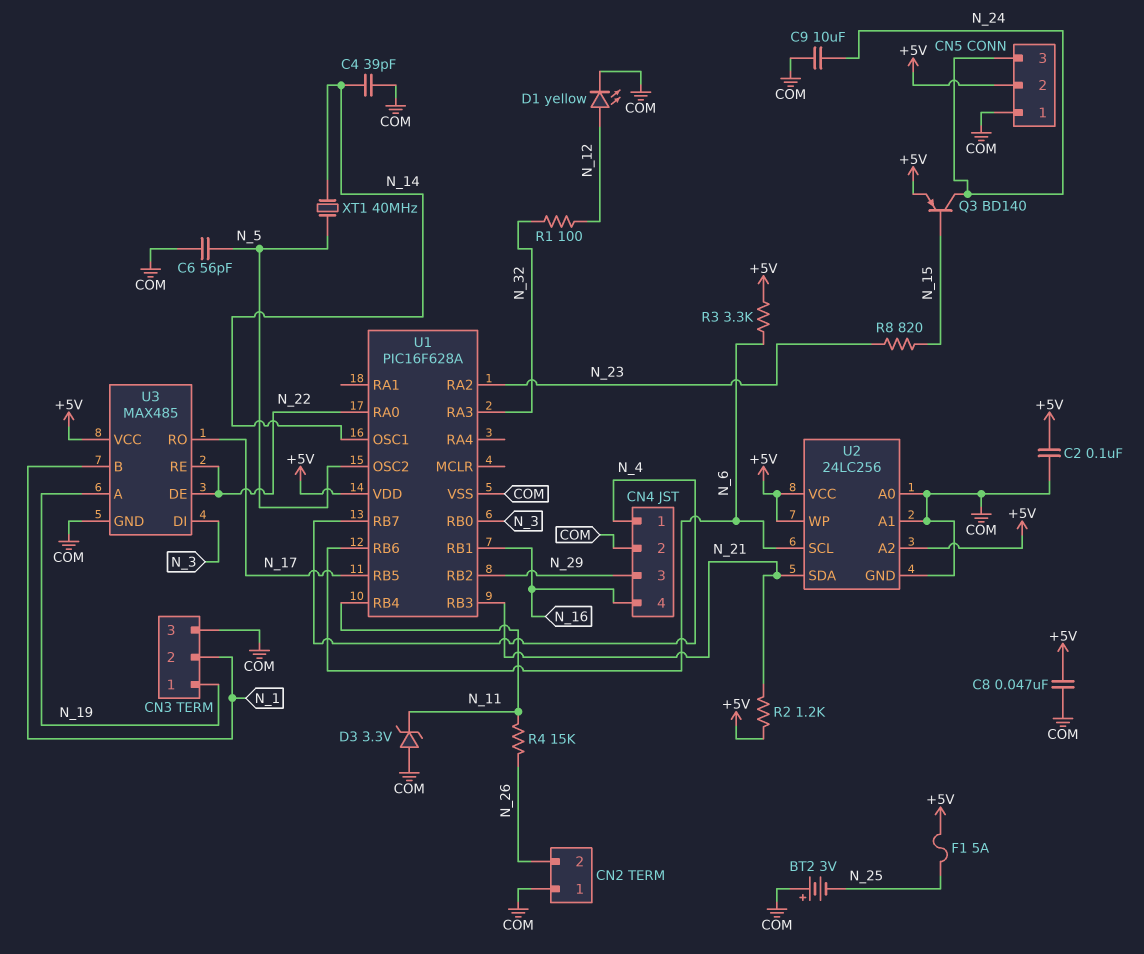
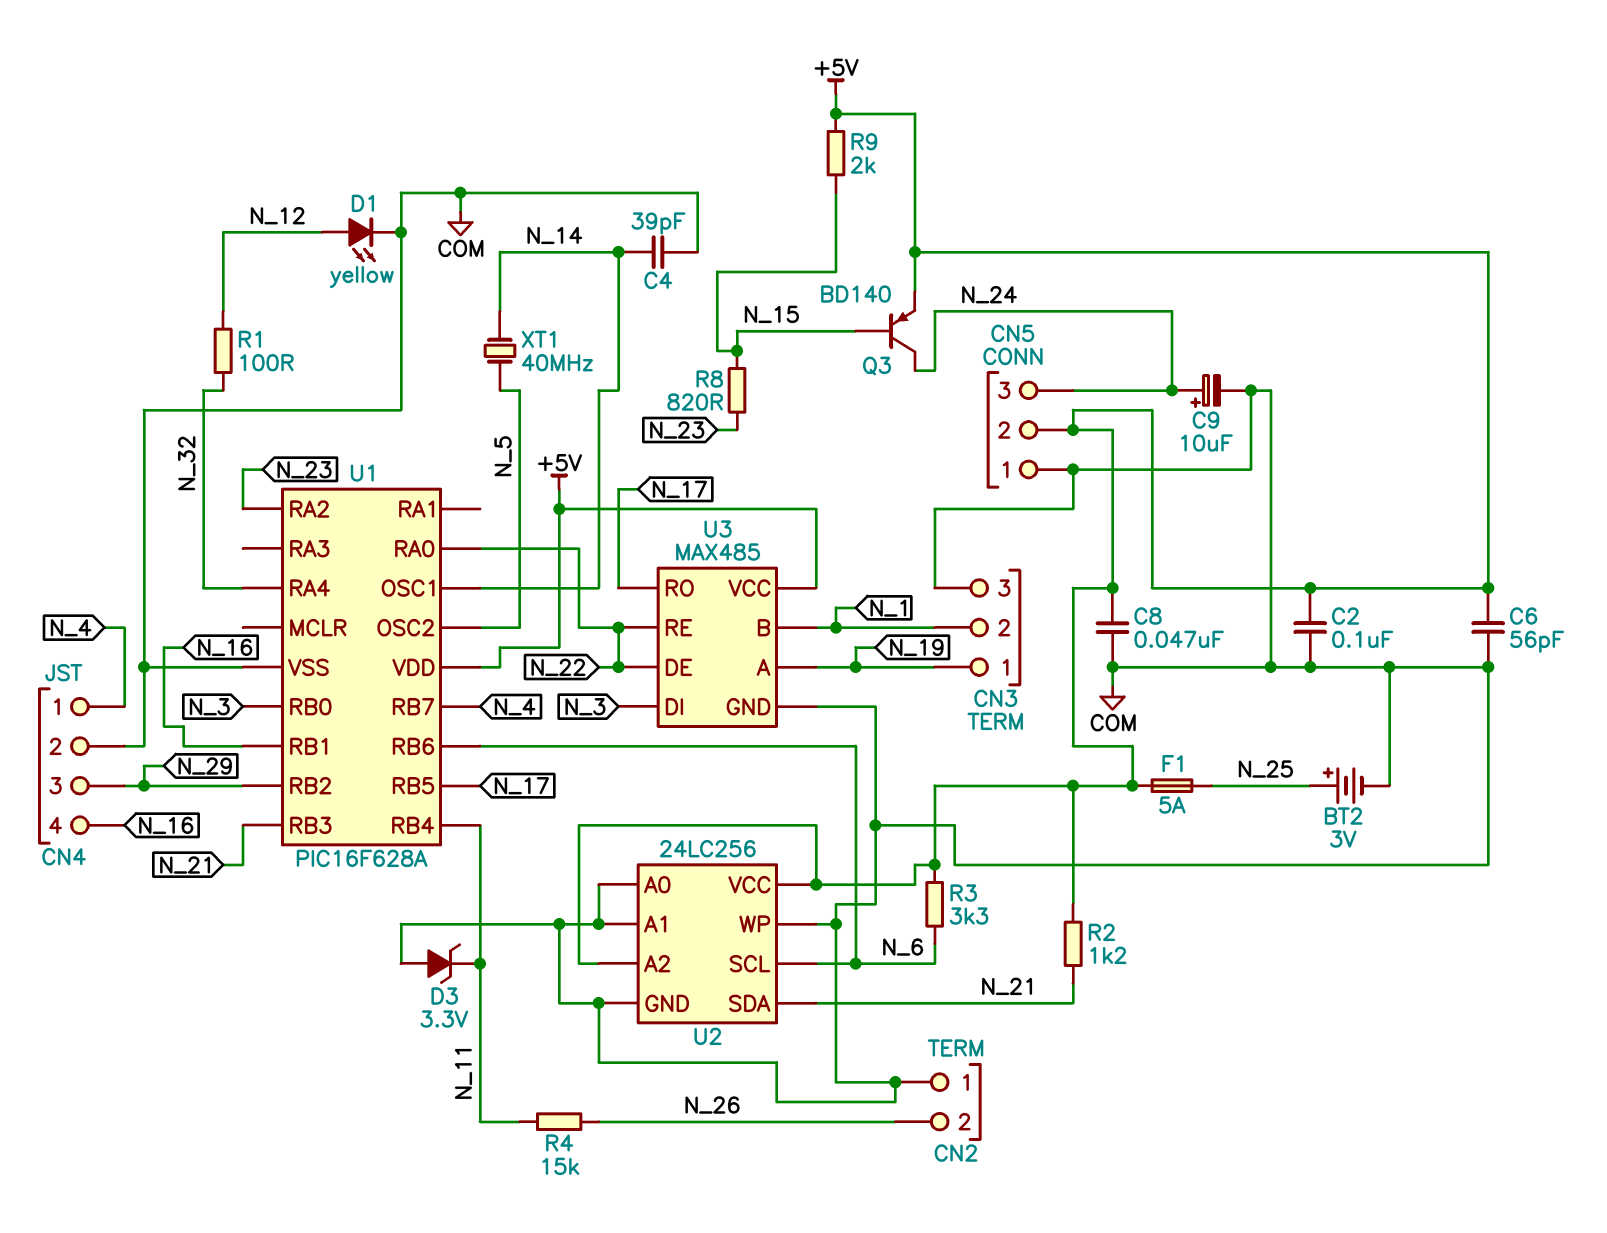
BT2: 3V (plus COM, minus N_25) -> 3V (plus N_25, minus COM)
C6: 56pF (COM, N_5) -> 56pF (+5V, COM)
C9: 10uF (COM, N_24) -> 10uF (plus N_24, minus COM)
R9: none -> 2k (+5V, N_15)
U1 pin RA3: N_32 -> none
U1 pin RA4: none -> N_32
U2 pin WP: +5V -> COM

